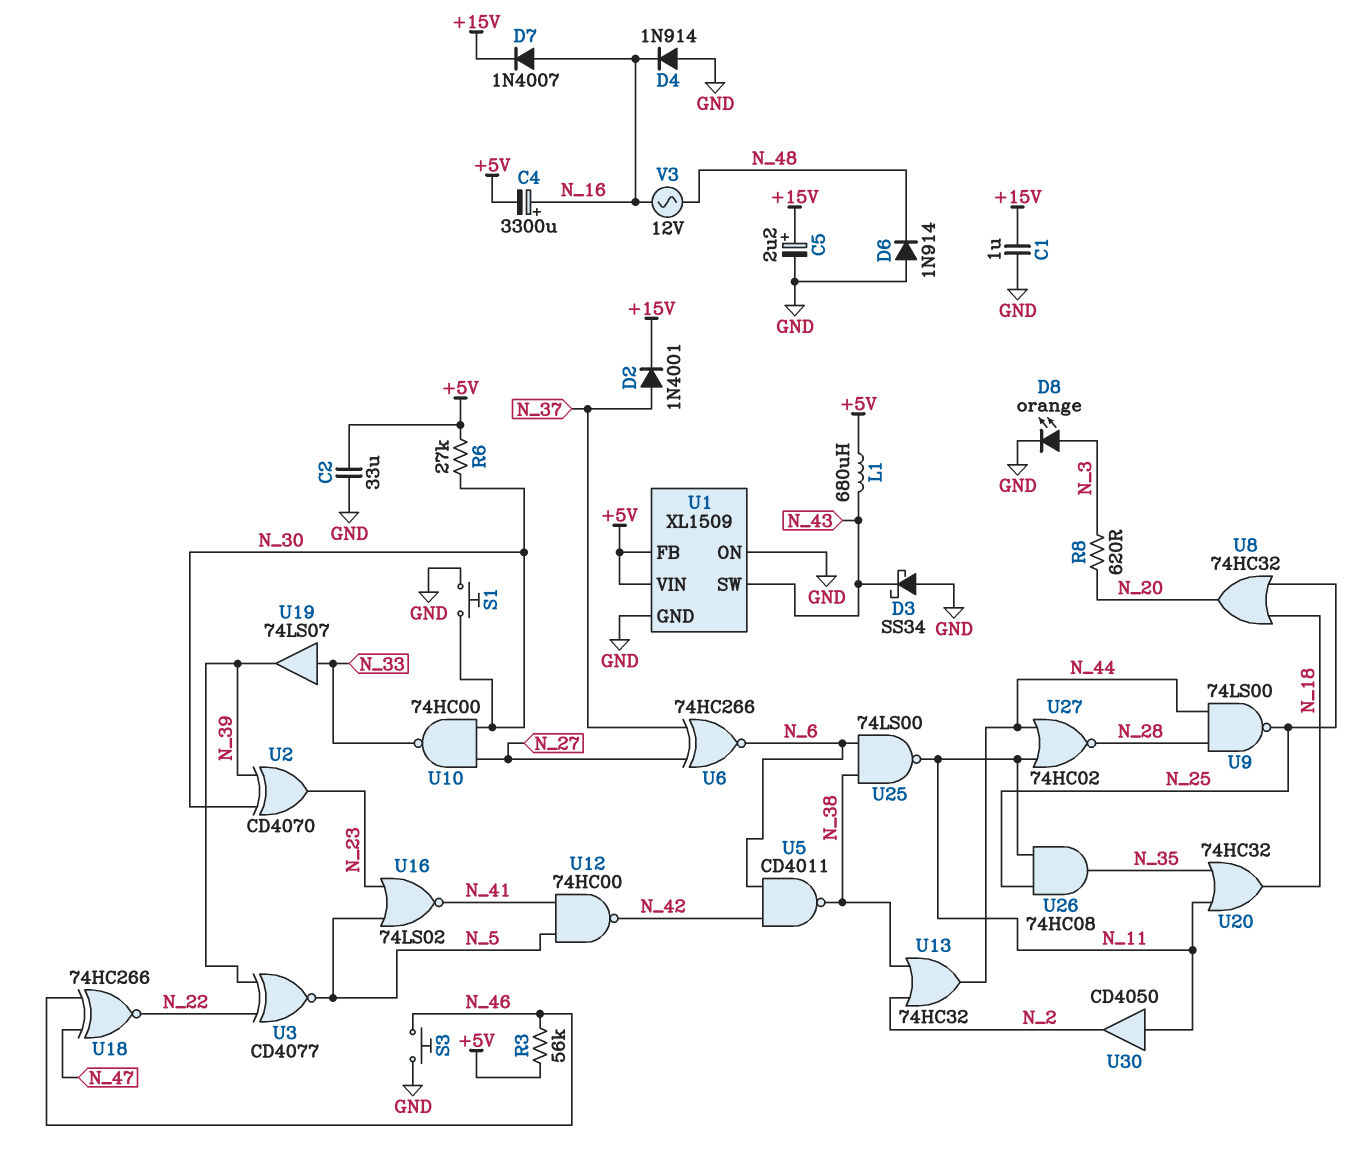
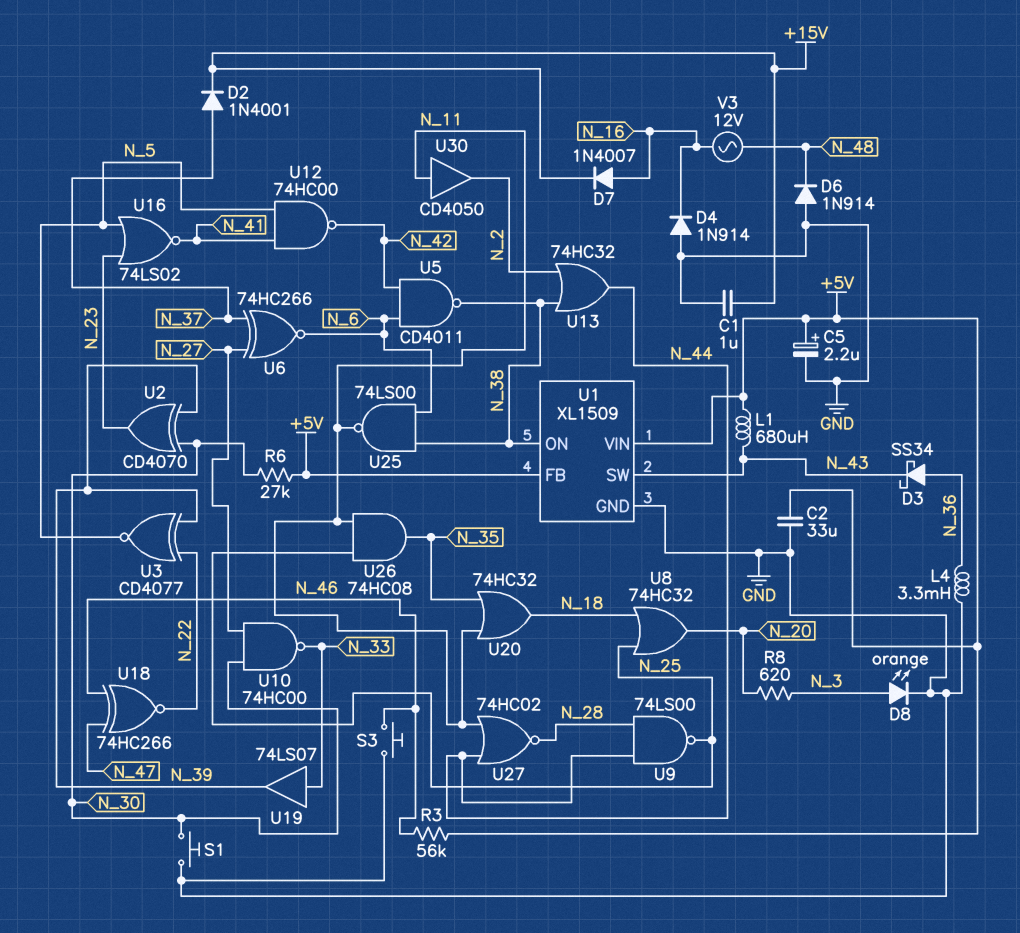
C4: 3300uF (plus N_16, minus +5V) -> none
C5: 2.2uF (plus +15V, minus GND) -> 2.2uF (plus +5V, minus GND)
D3: schottky SS34 (A GND, K N_43) -> schottky SS34 (A N_36, K N_43)
L4: none -> 3.3mH (GND, N_36)
U1 pin ON: GND -> N_38

